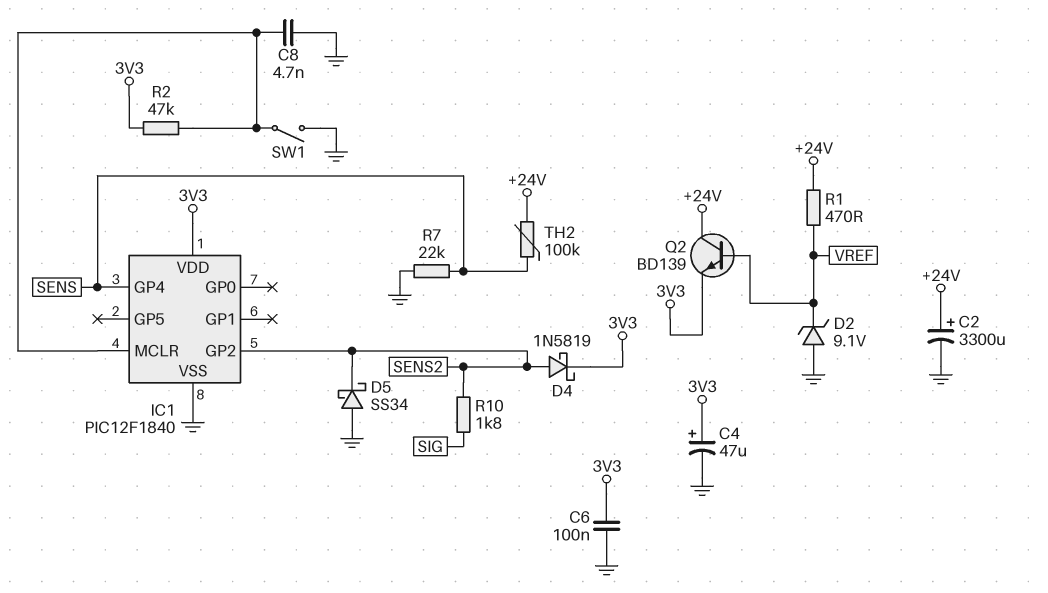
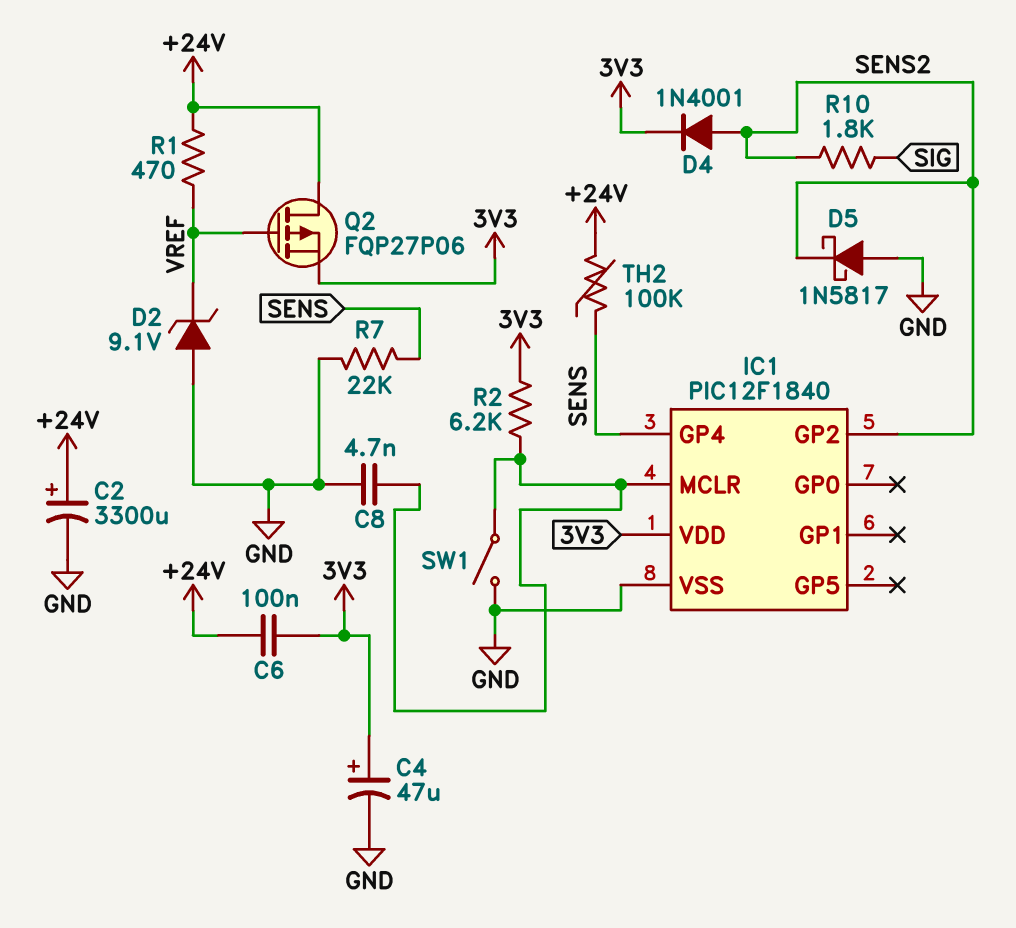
C6: 100nF (3V3, GND) -> 100nF (+24V, 3V3)
D4: schottky 1N5819 (A SENS2, K 3V3) -> diode 1N4001 (A SENS2, K 3V3)
D5: schottky SS34 (A GND, K SENS2) -> schottky 1N5817 (A GND, K SENS2)
Q2: NPN BD139 (B VREF, C +24V, E 3V3) -> PMOS FQP27P06 (G VREF, D +24V, S 3V3)
R2: 47k (3V3, IC1/MCLR) -> 6.2k (3V3, IC1/MCLR)

